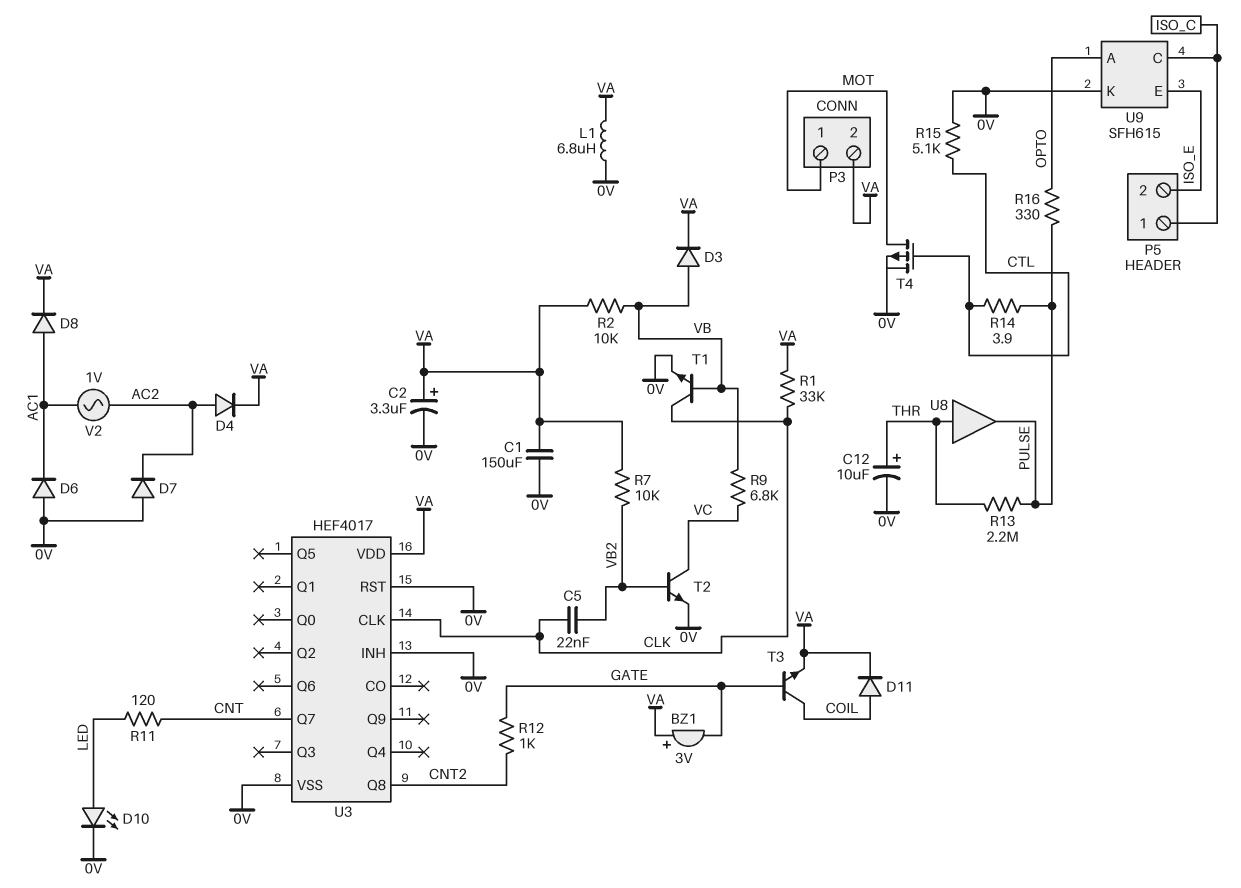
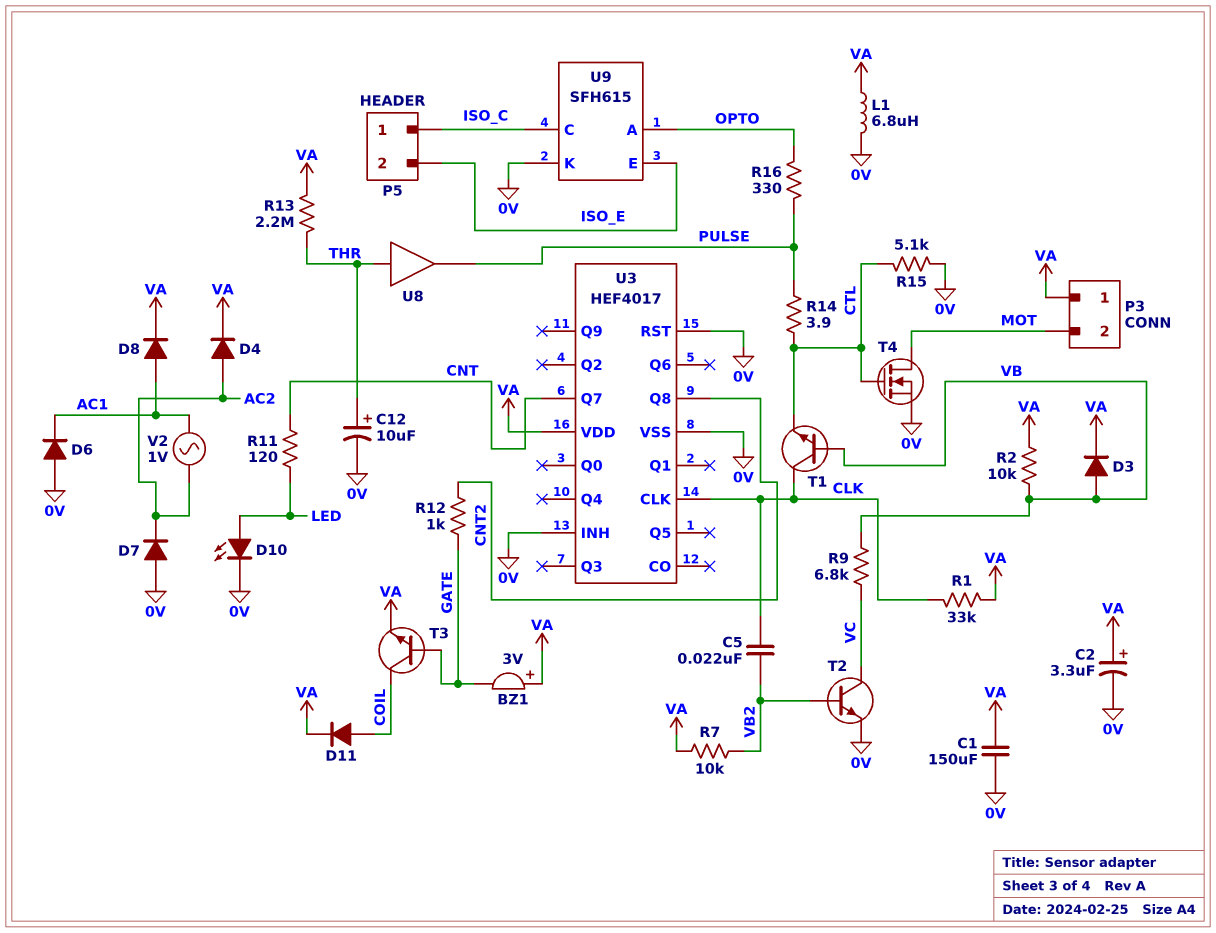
P3 pin 1: MOT -> VA
P3 pin 2: VA -> MOT
R13: 2.2M (PULSE, THR) -> 2.2M (THR, VA)
T1: NPN (B VB, C CLK, E 0V) -> NPN (B VB, C CLK, E CTL)
T4: PMOS (G CTL, D MOT, S 0V) -> NMOS (G CTL, D MOT, S 0V)

